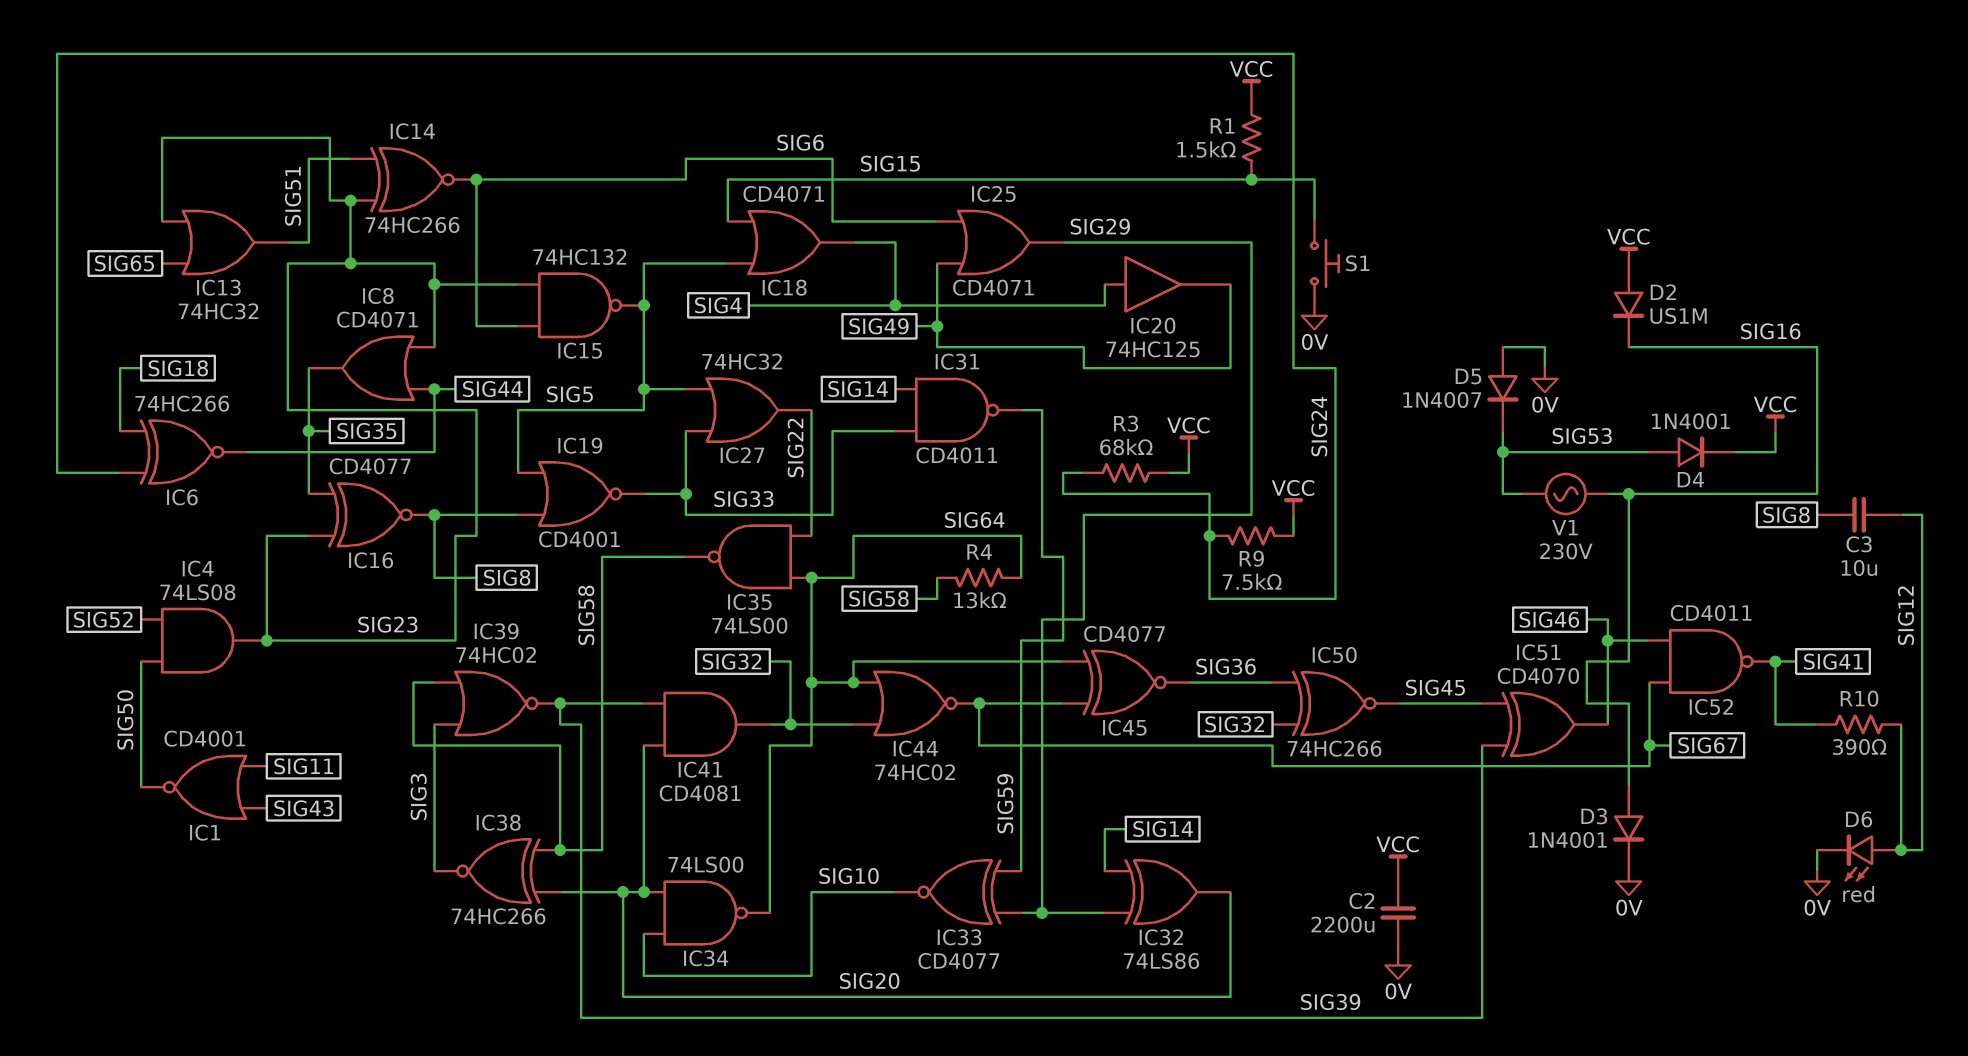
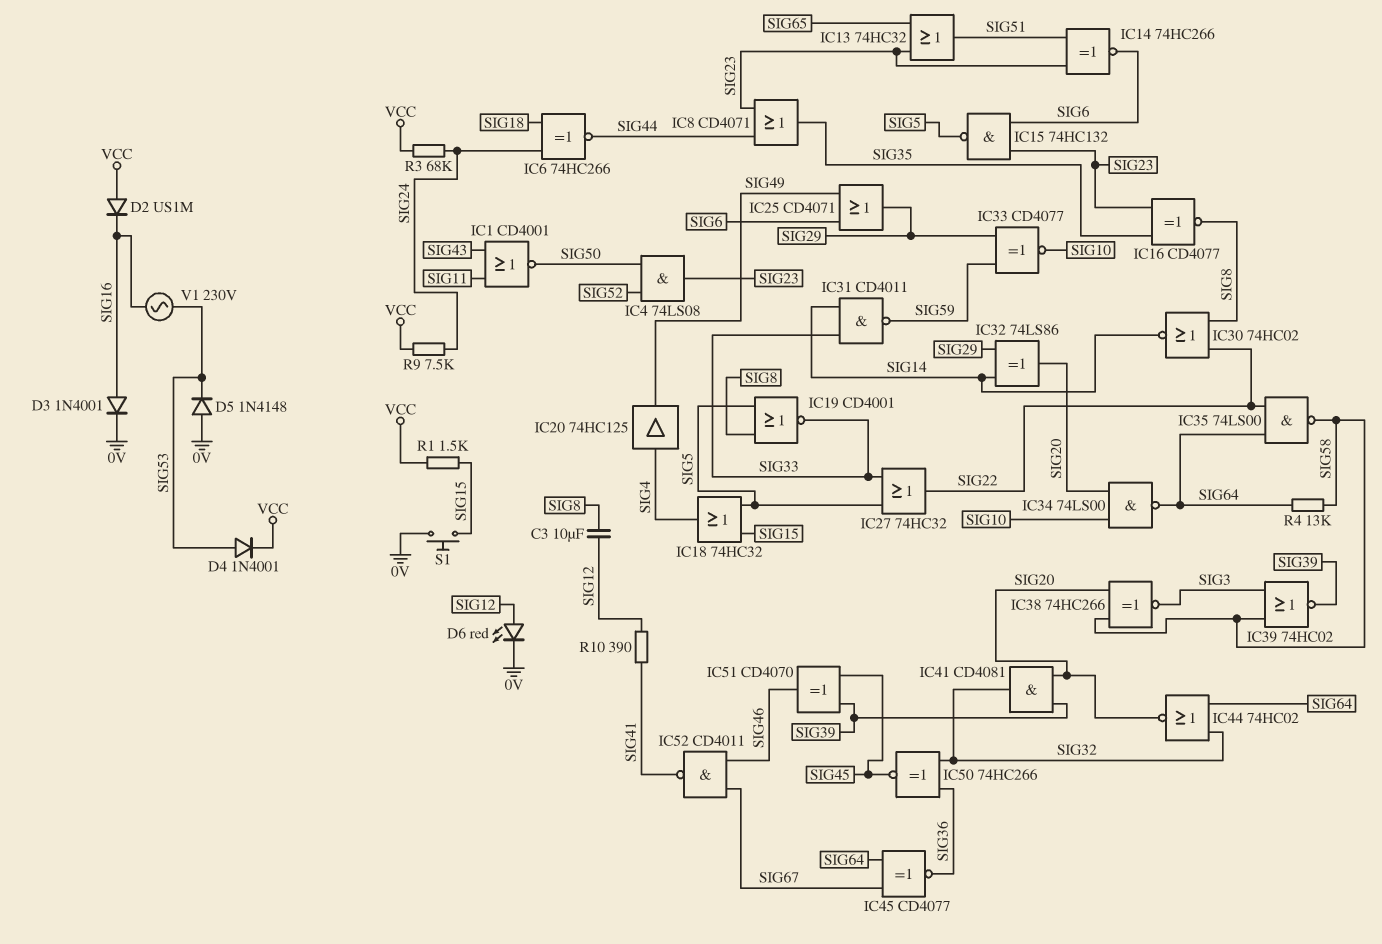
C2: 2200uF (0V, VCC) -> none
D5: diode 1N4007 (A 0V, K SIG53) -> diode 1N4148 (A 0V, K SIG53)
IC18: OR CD4071 (in SIG5, in SIG15, out SIG4) -> OR 74HC32 (in SIG5, in SIG15, out SIG4)
IC30: none -> NOR 74HC02 (in SIG8, in SIG22, out SIG14)
IC44: NOR 74HC02 (in SIG32, in SIG64, out SIG67) -> NOR 74HC02 (in SIG32, in SIG64, out SIG20)

